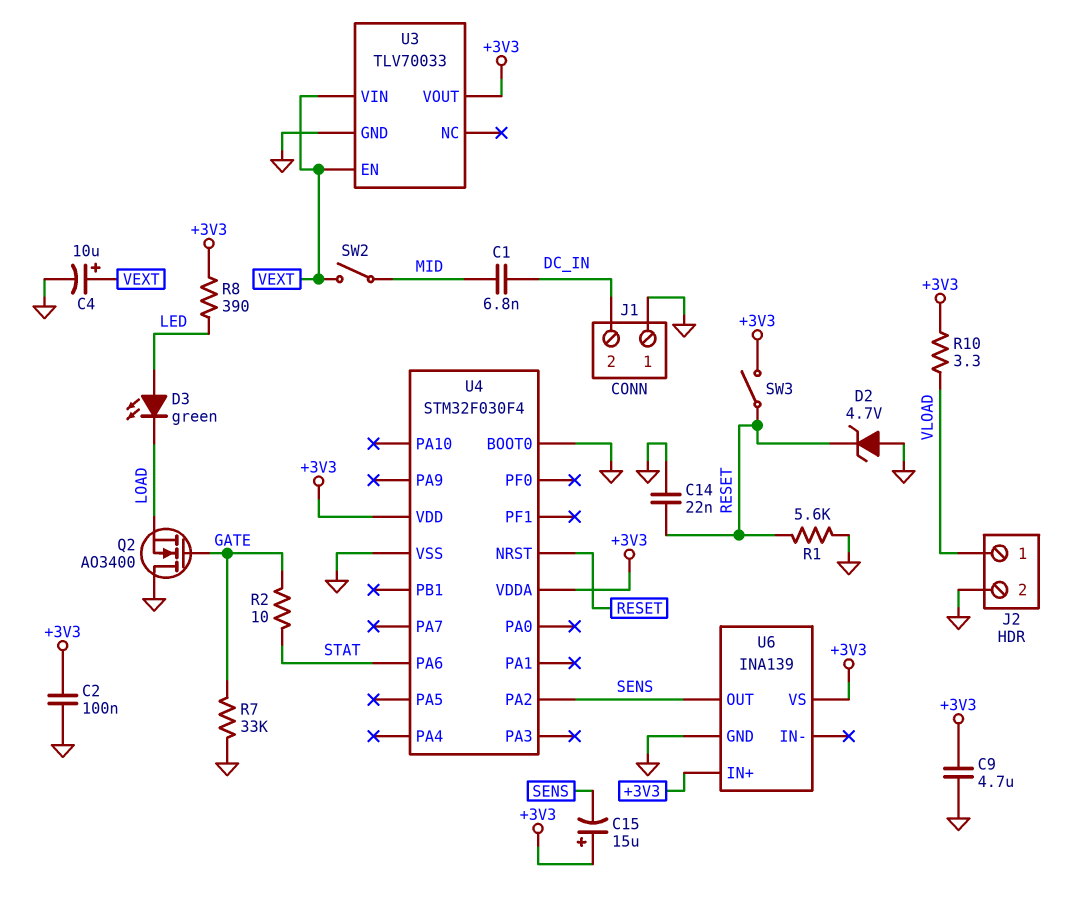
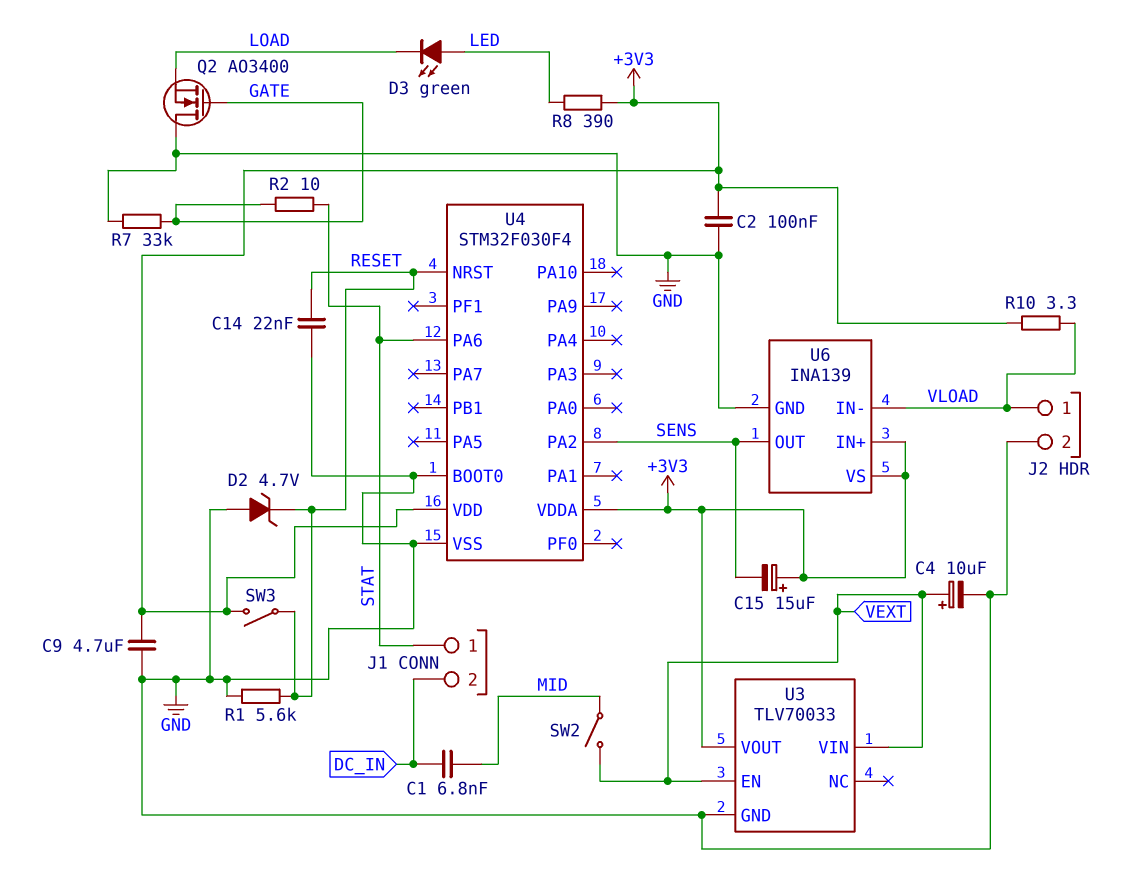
J1 pin 1: GND -> STAT
U6 pin IN-: none -> VLOAD

